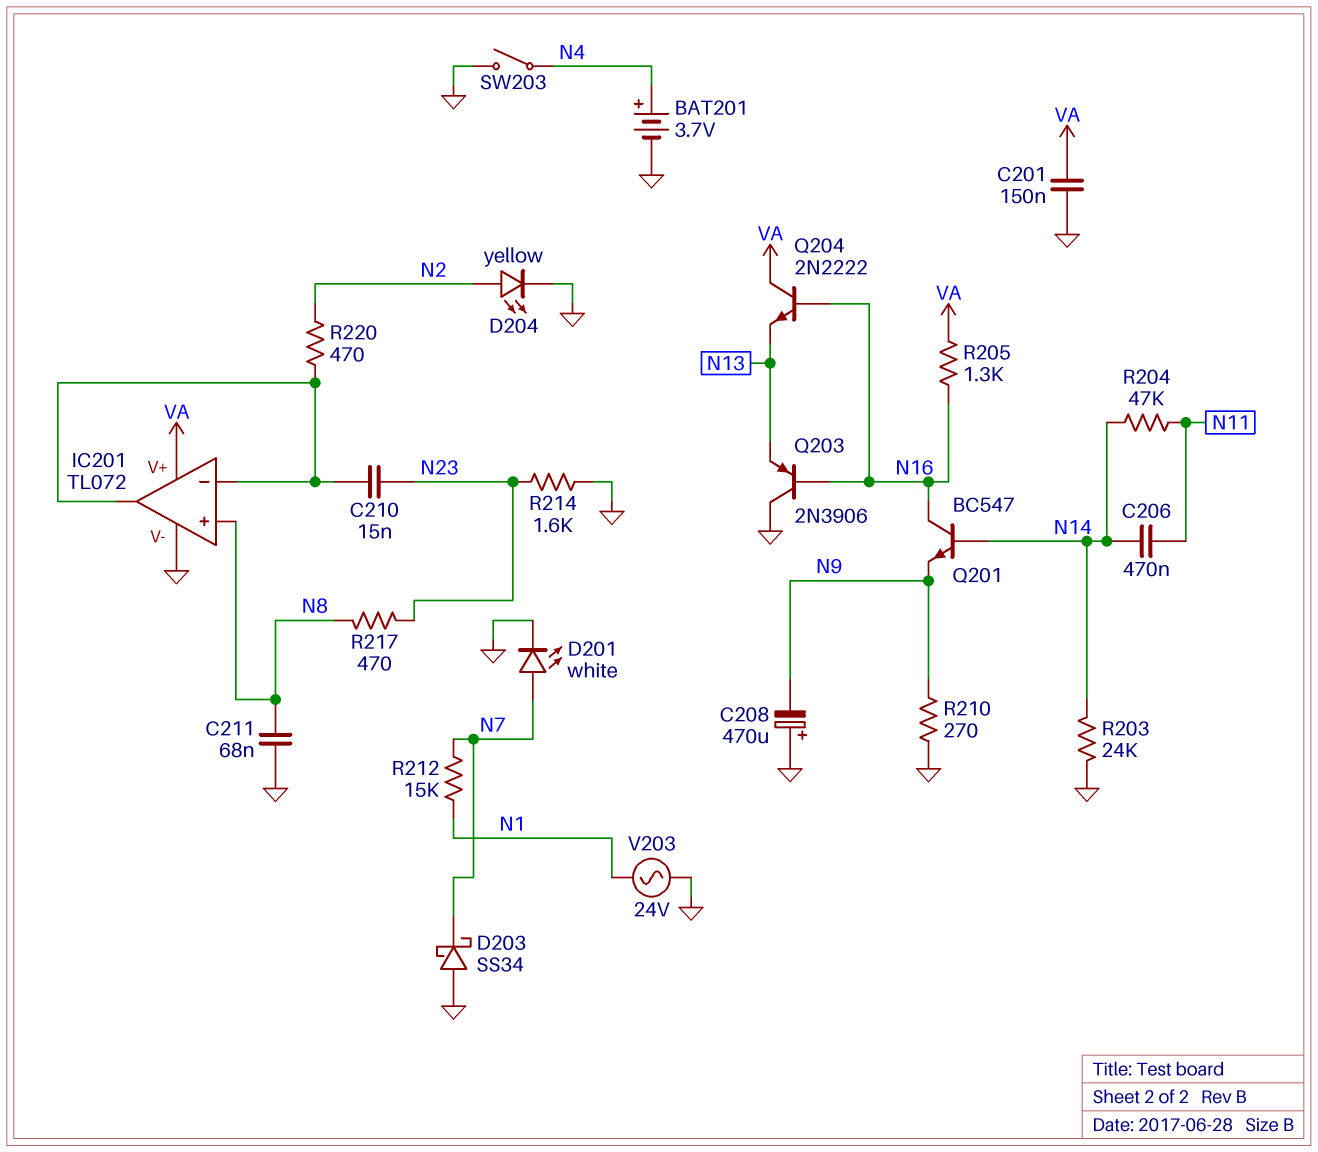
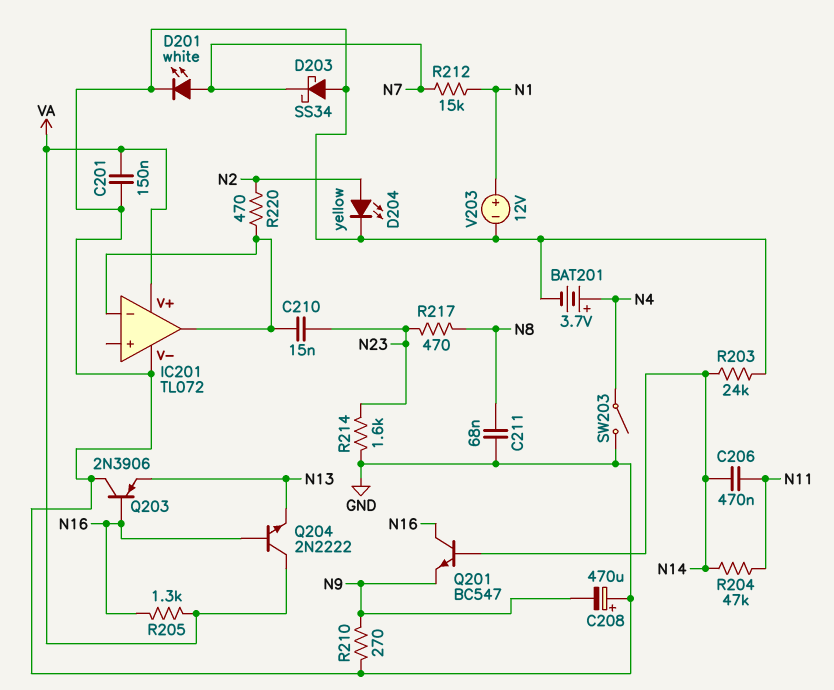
IC201 pin in+: N8 -> none
V203: AC 24V (GND, N1) -> 12V (plus N1, minus GND)

